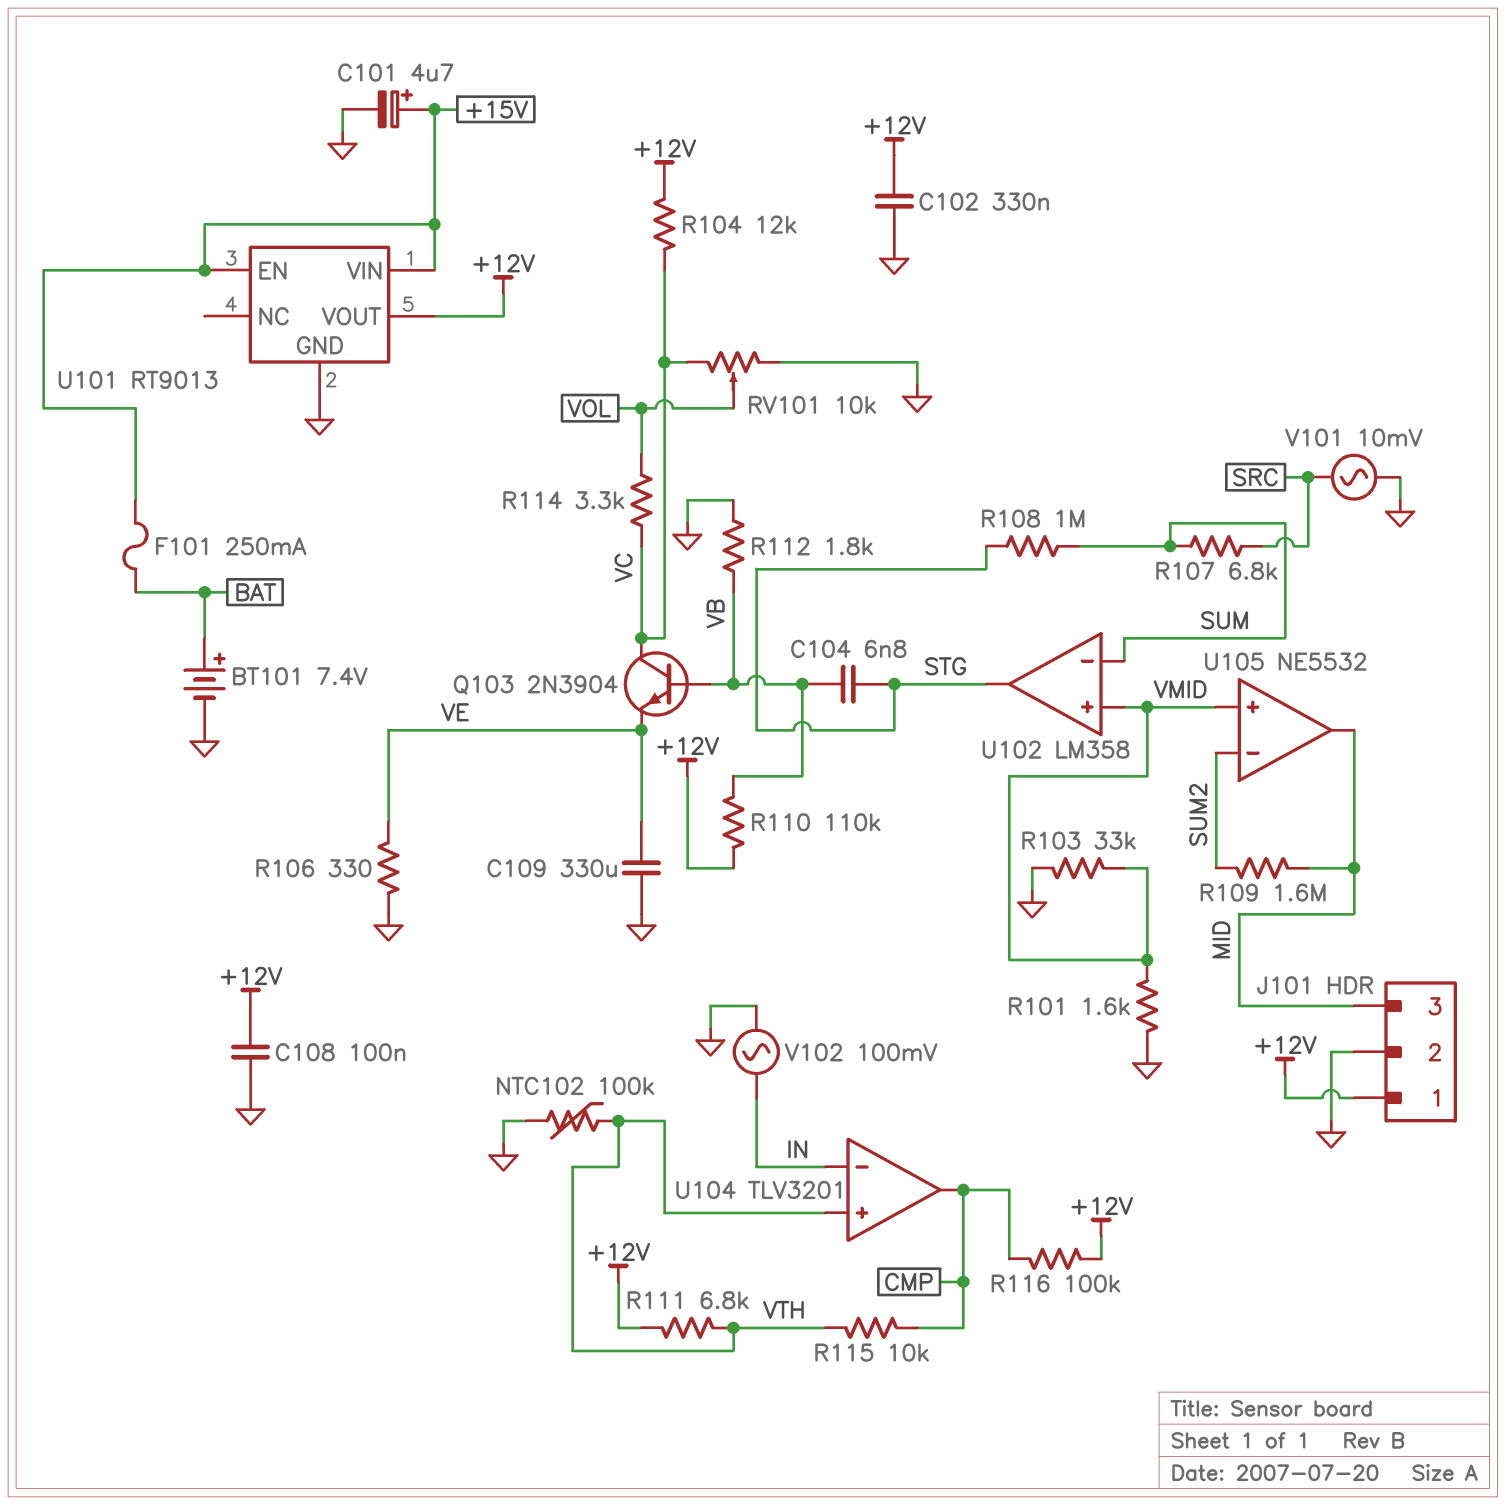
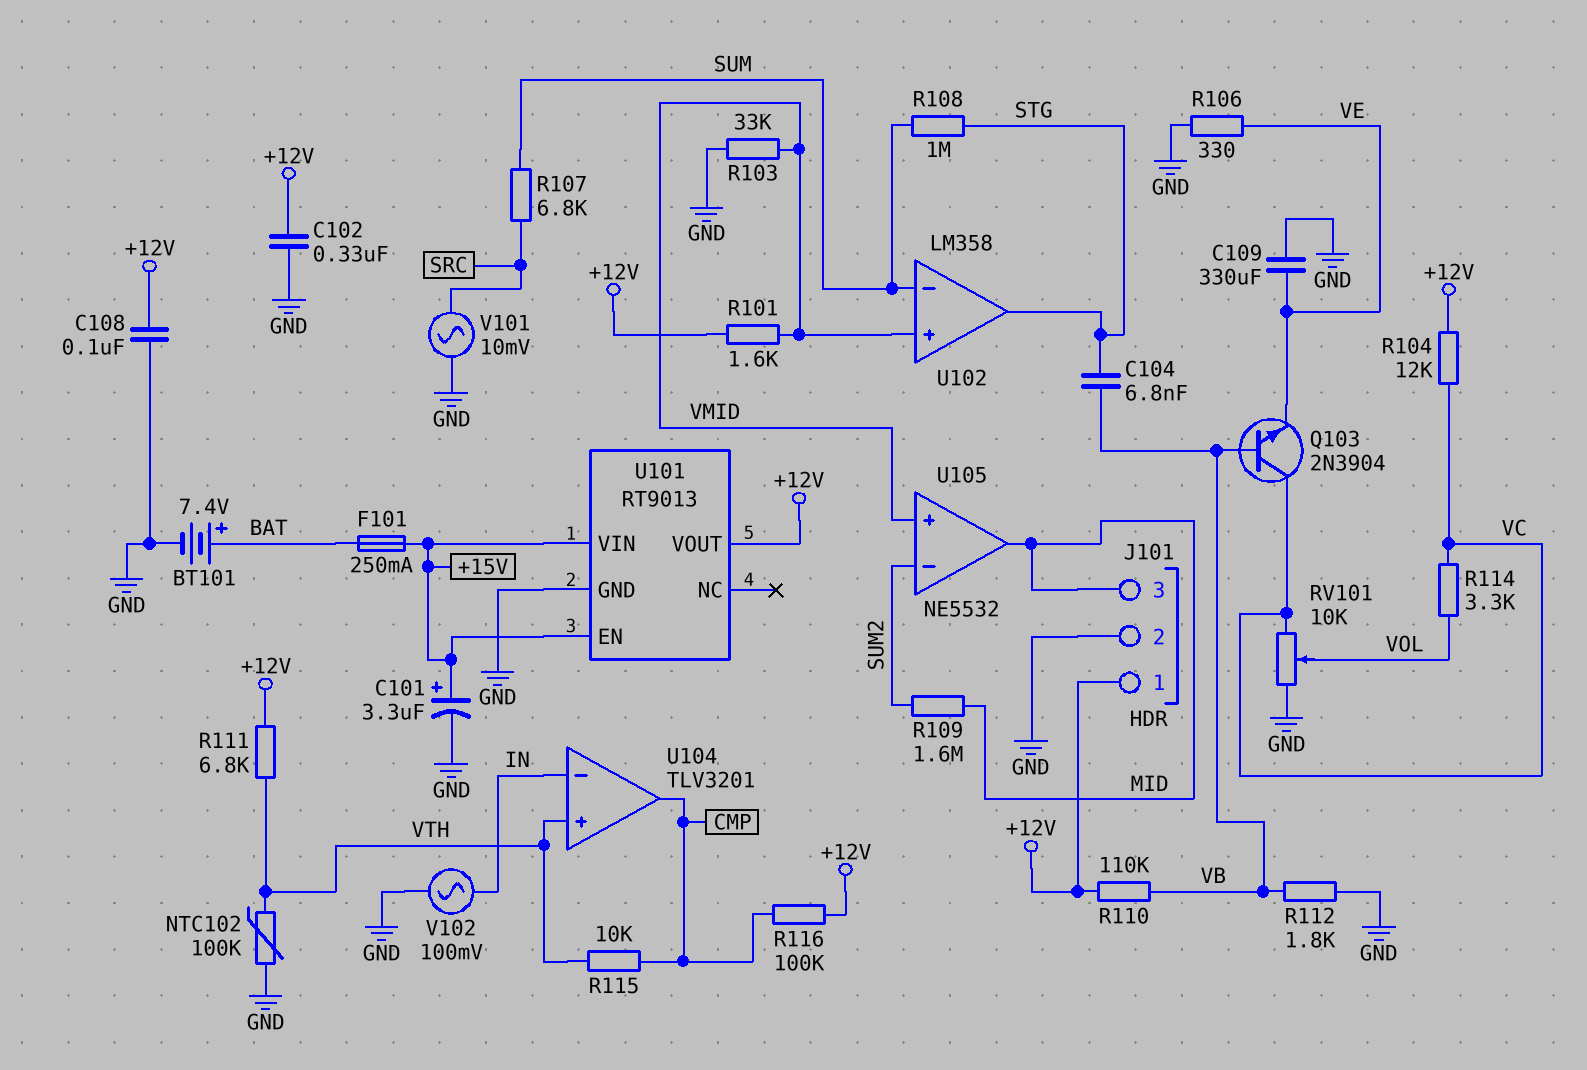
C101: 4.7uF (plus +15V, minus GND) -> 3.3uF (plus +15V, minus GND)
R101: 1.6k (GND, VMID) -> 1.6k (+12V, VMID)

